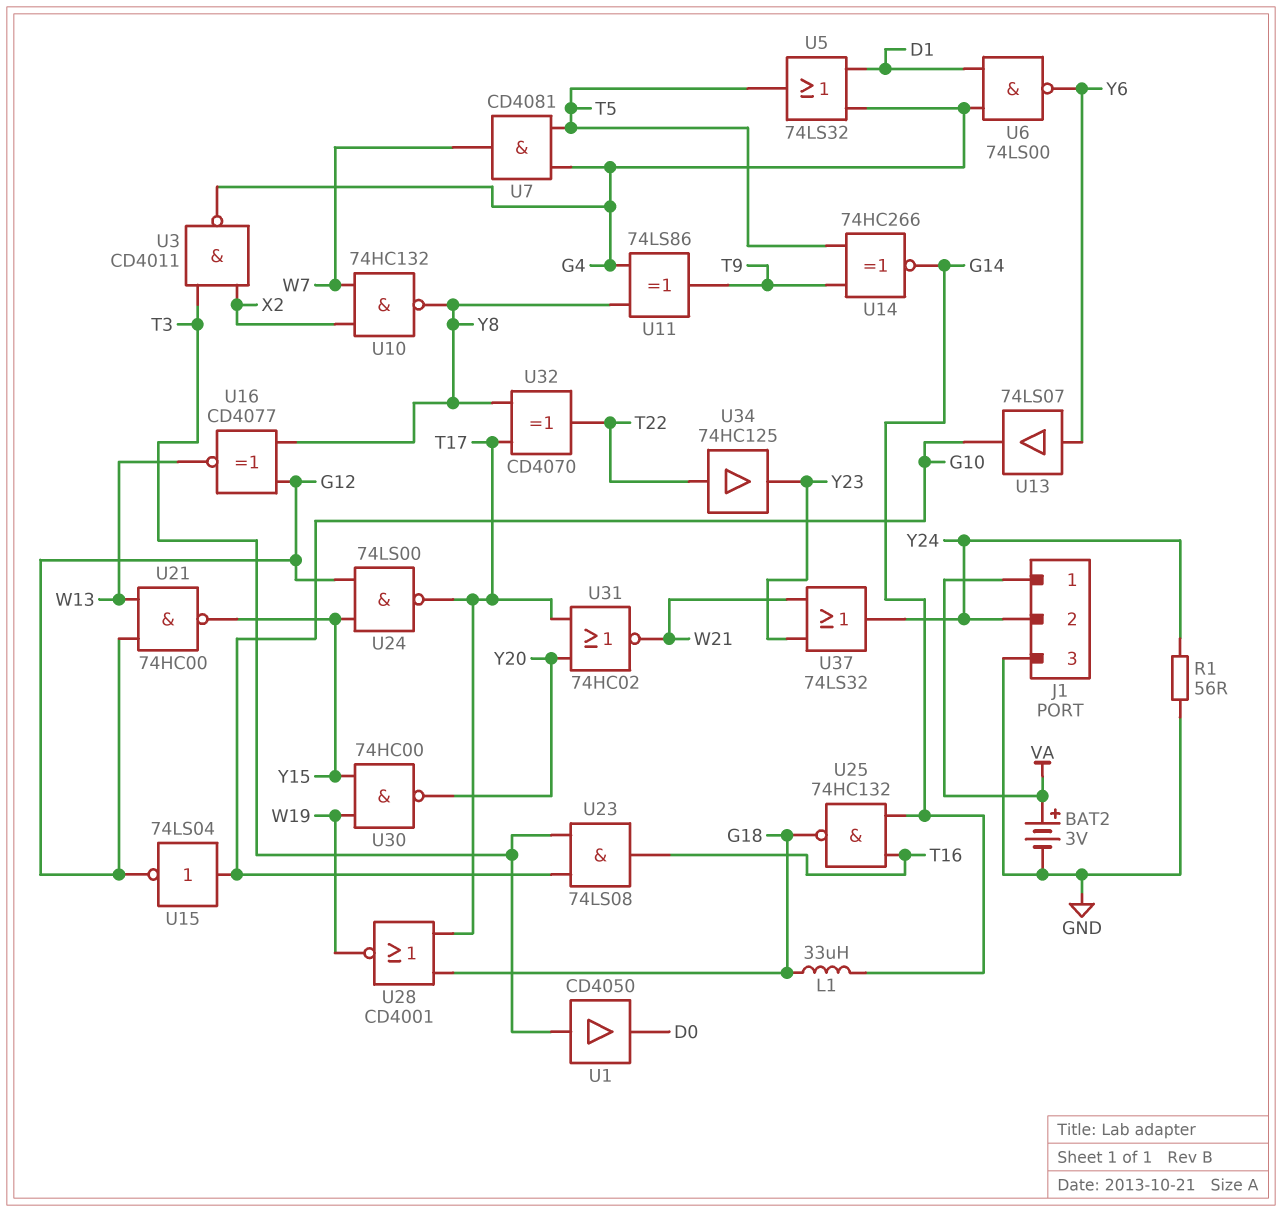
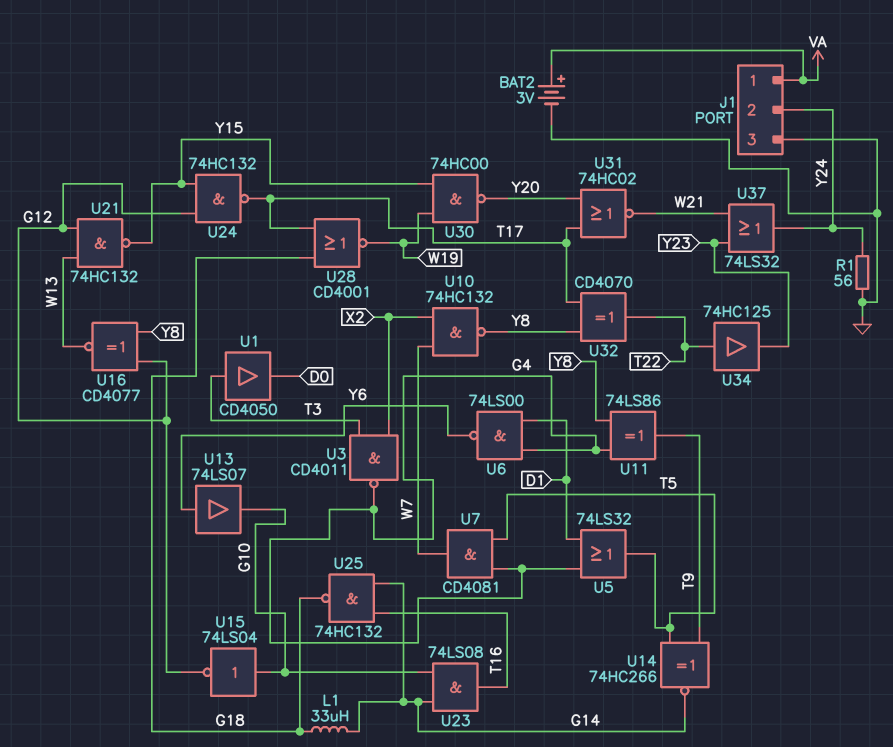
U21: NAND 74HC00 (in G12, in W13, out Y15) -> NAND 74HC132 (in G12, in W13, out Y15)
U23: AND 74LS08 (in G10, in T3, out T16) -> AND 74LS08 (in G10, in G14, out T16)
U24: NAND 74LS00 (in G12, in Y15, out T17) -> NAND 74HC132 (in G12, in Y15, out T17)

